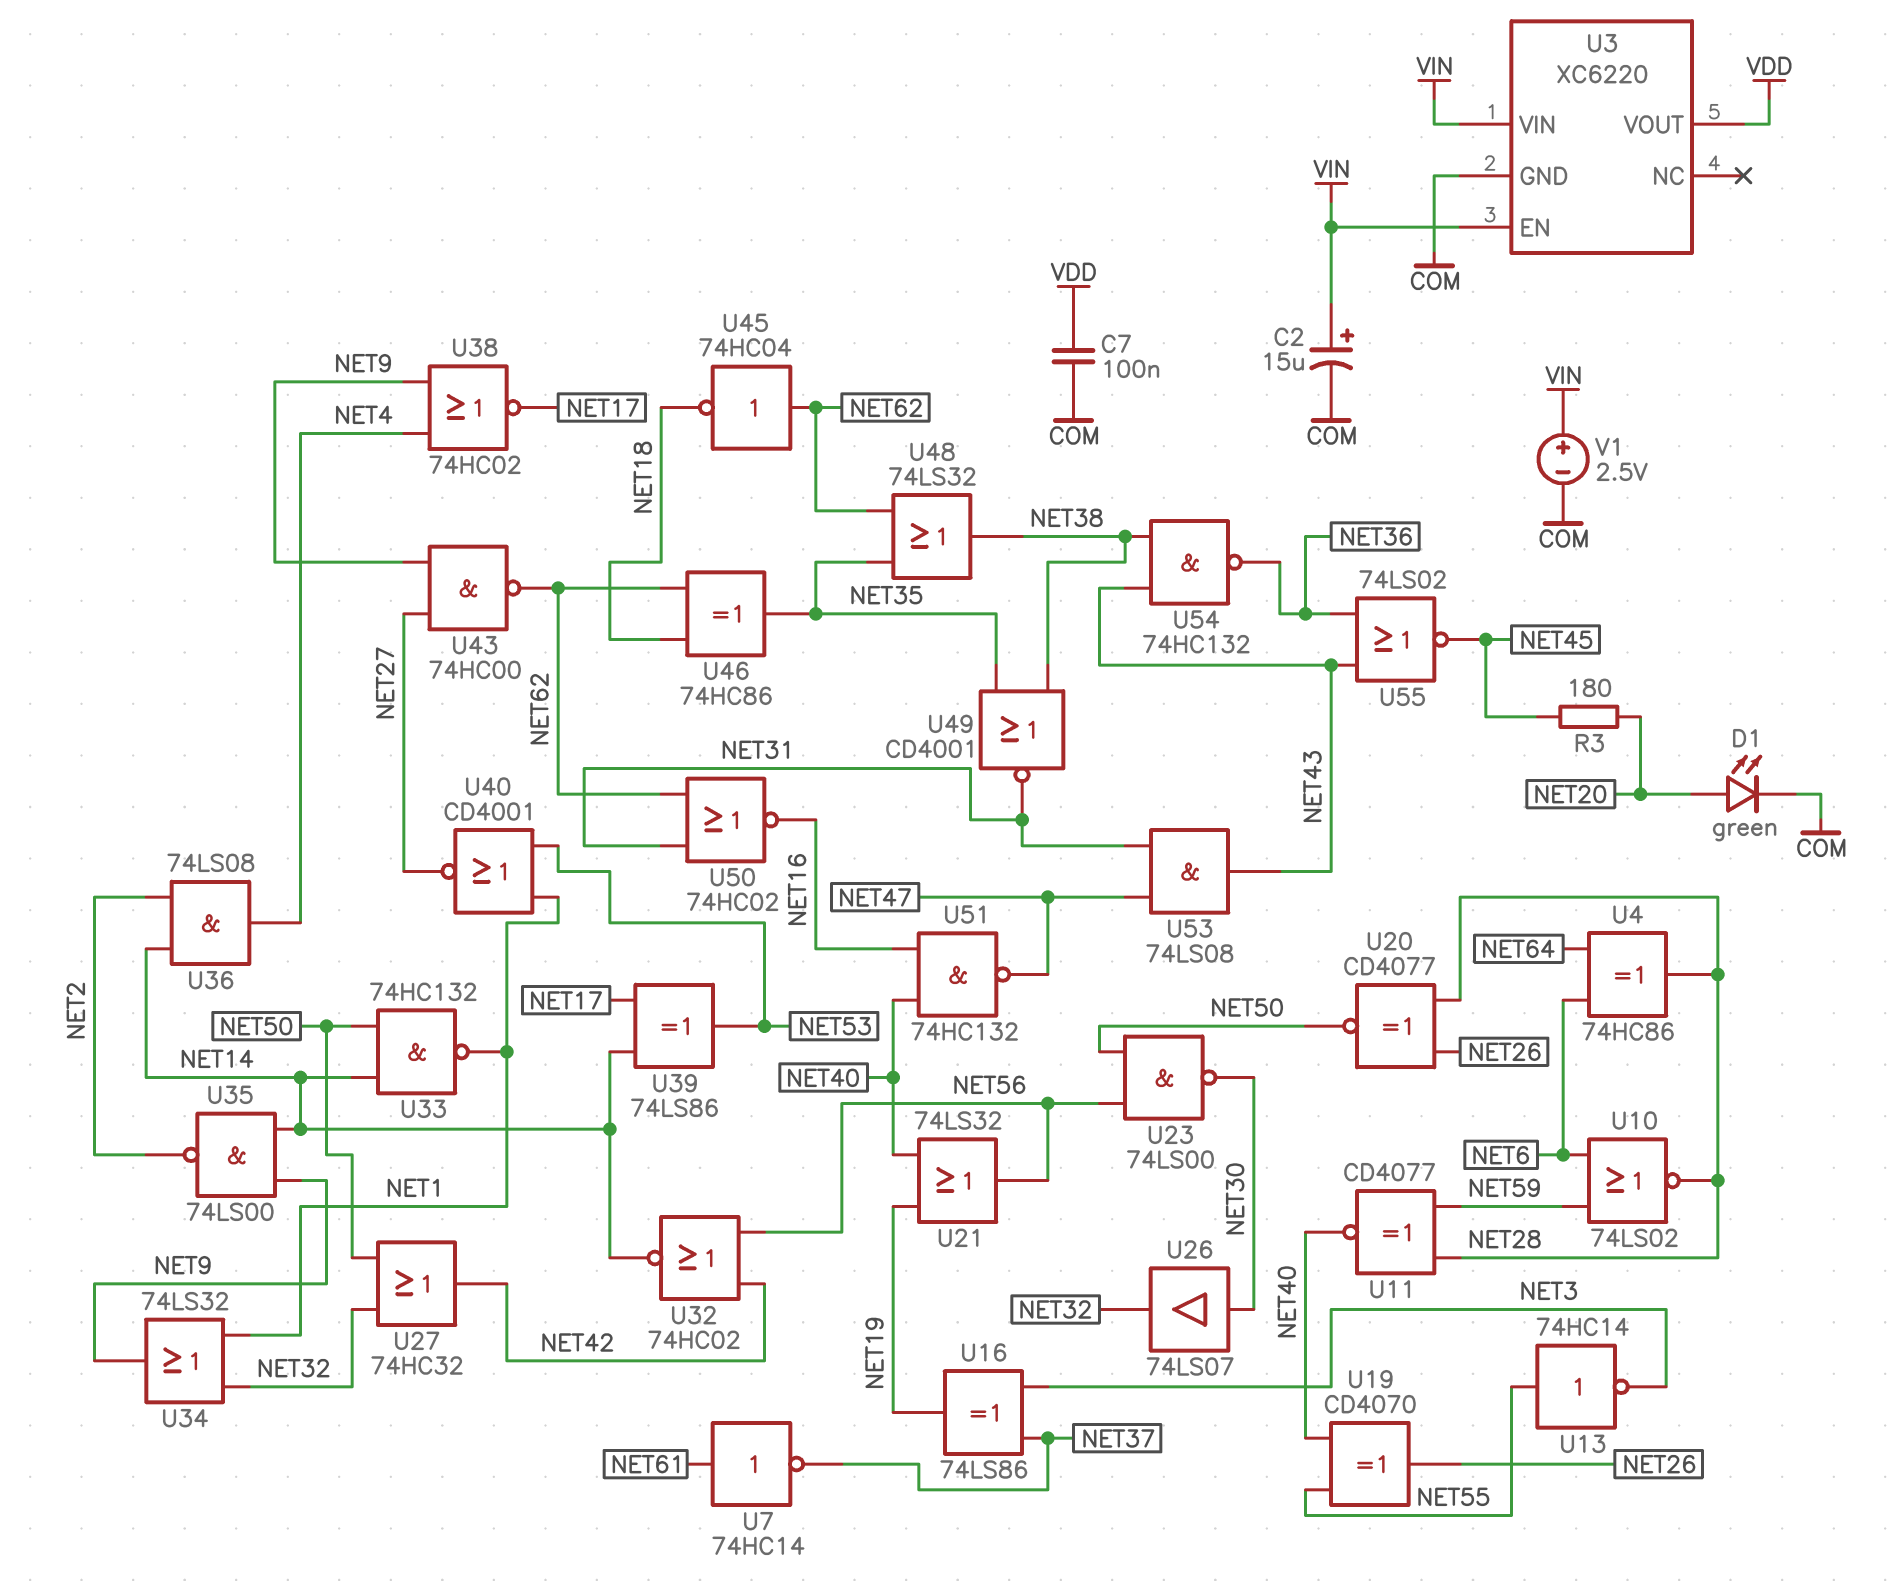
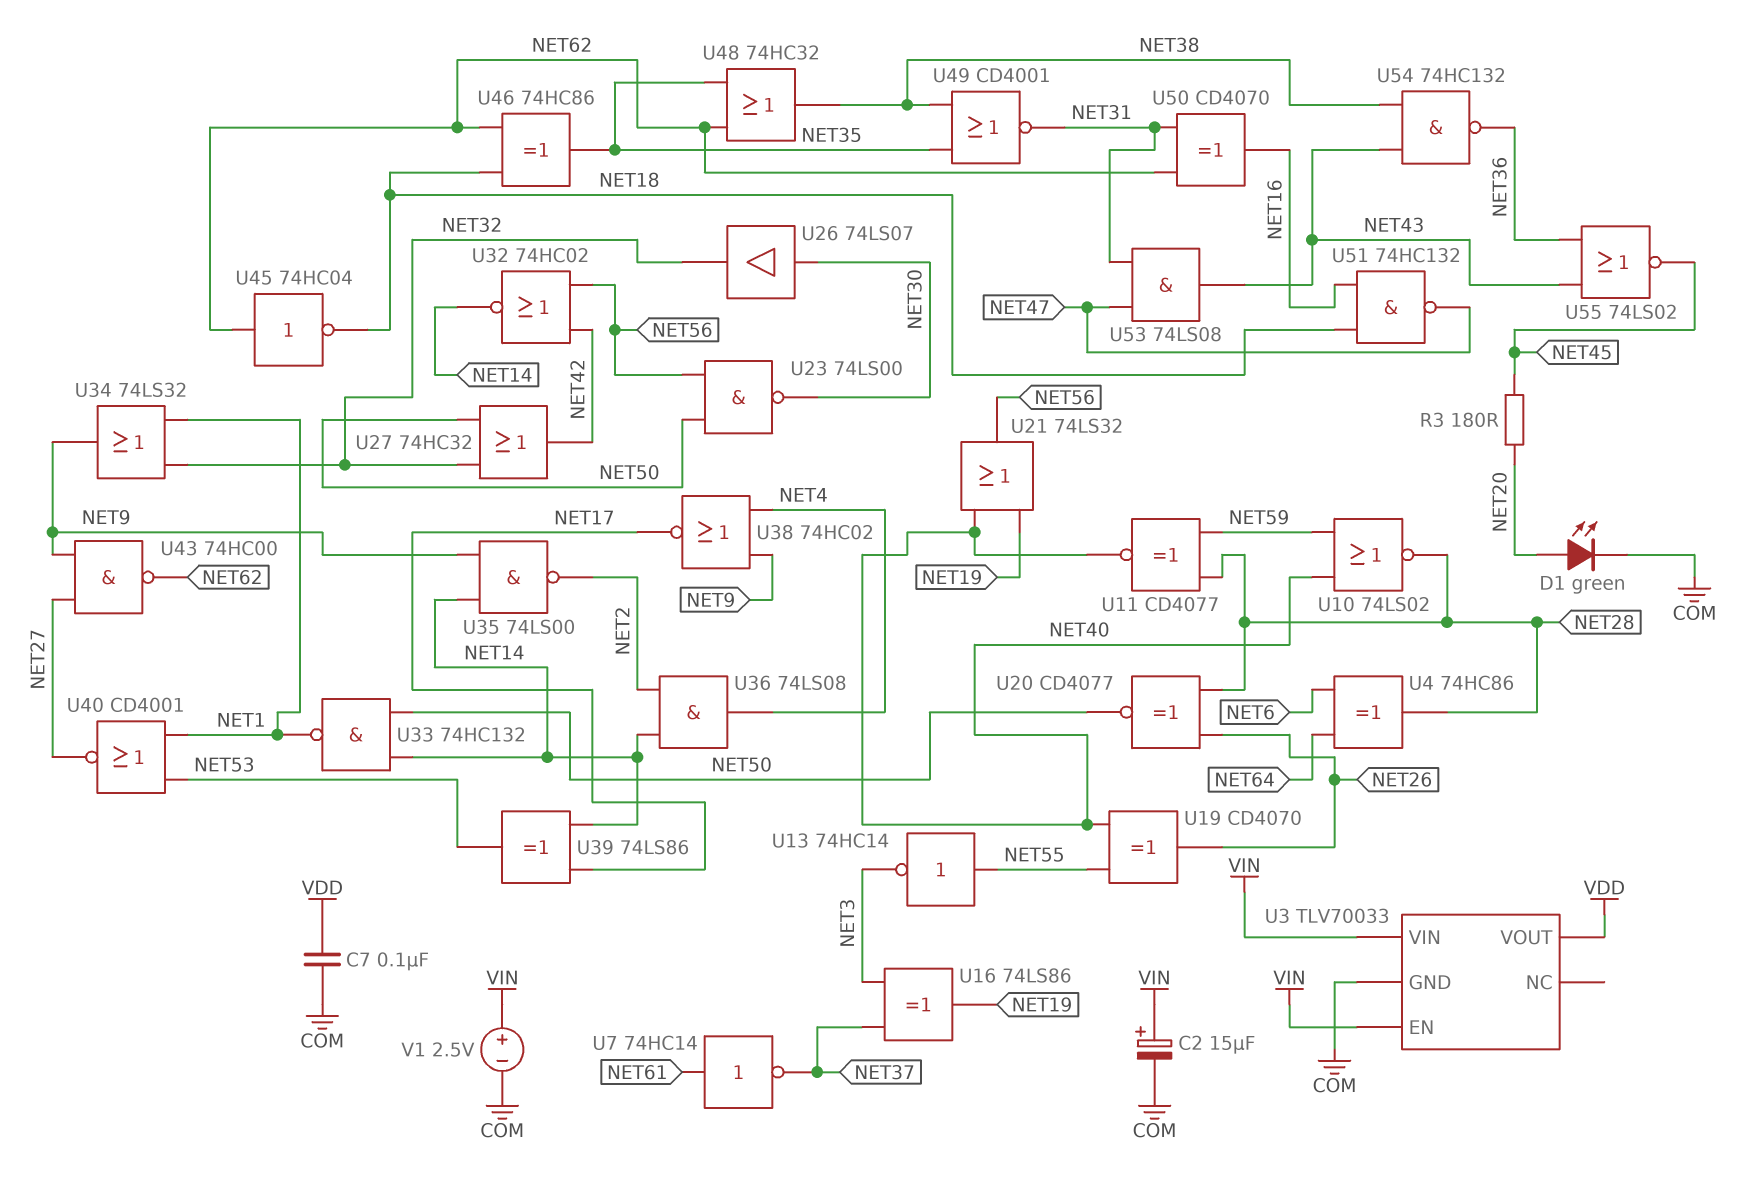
U3: XC6220 -> TLV70033
U10: NOR 74LS02 (in NET6, in NET59, out NET28) -> NOR 74LS02 (in NET40, in NET59, out NET28)
U48: OR 74LS32 (in NET35, in NET62, out NET38) -> OR 74HC32 (in NET35, in NET62, out NET38)
U50: NOR 74HC02 (in NET31, in NET62, out NET16) -> XOR CD4070 (in NET31, in NET62, out NET16)
U51: NAND 74HC132 (in NET16, in NET40, out NET47) -> NAND 74HC132 (in NET16, in NET18, out NET47)

